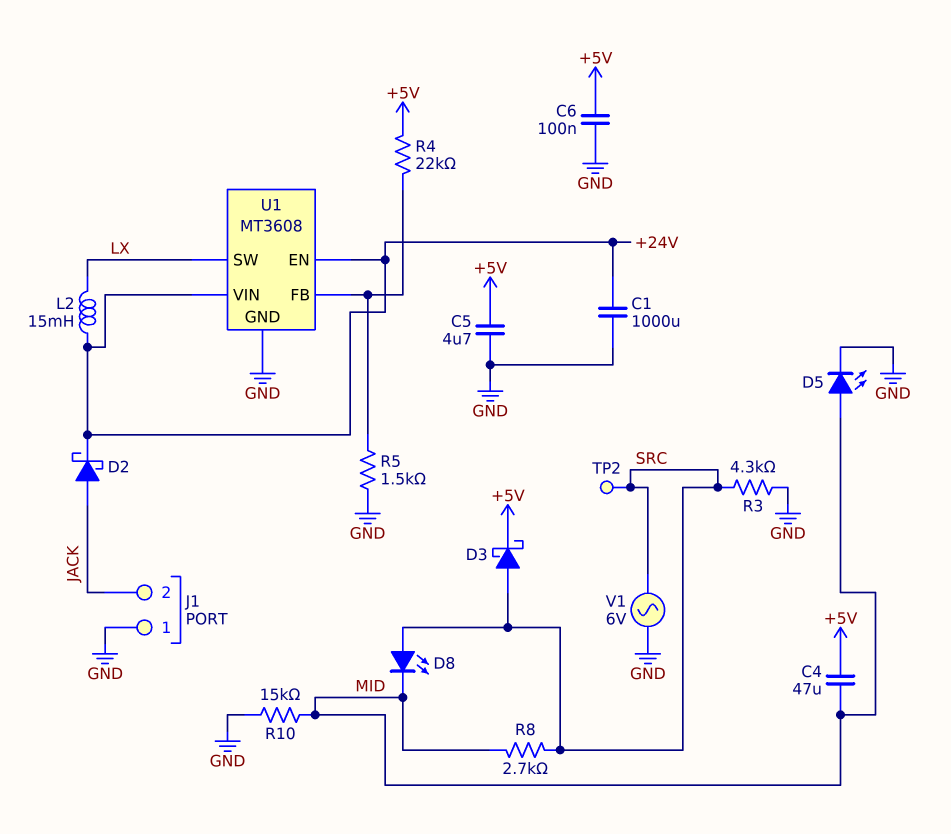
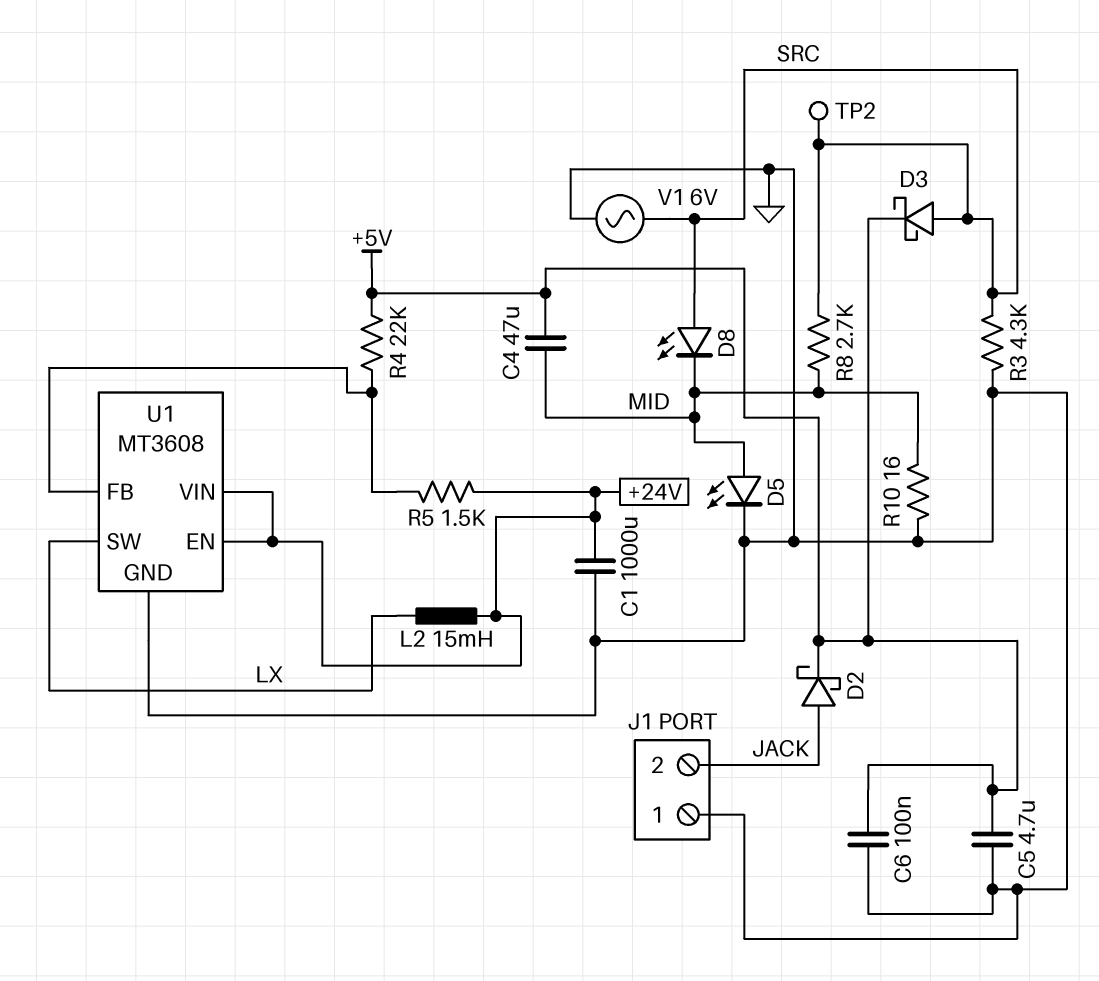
D2: schottky (A JACK, K +24V) -> schottky (A JACK, K +5V)
R5: 1.5k (GND, U1/FB) -> 1.5k (+24V, U1/FB)
R10: 15k (GND, MID) -> 16 (GND, MID)

